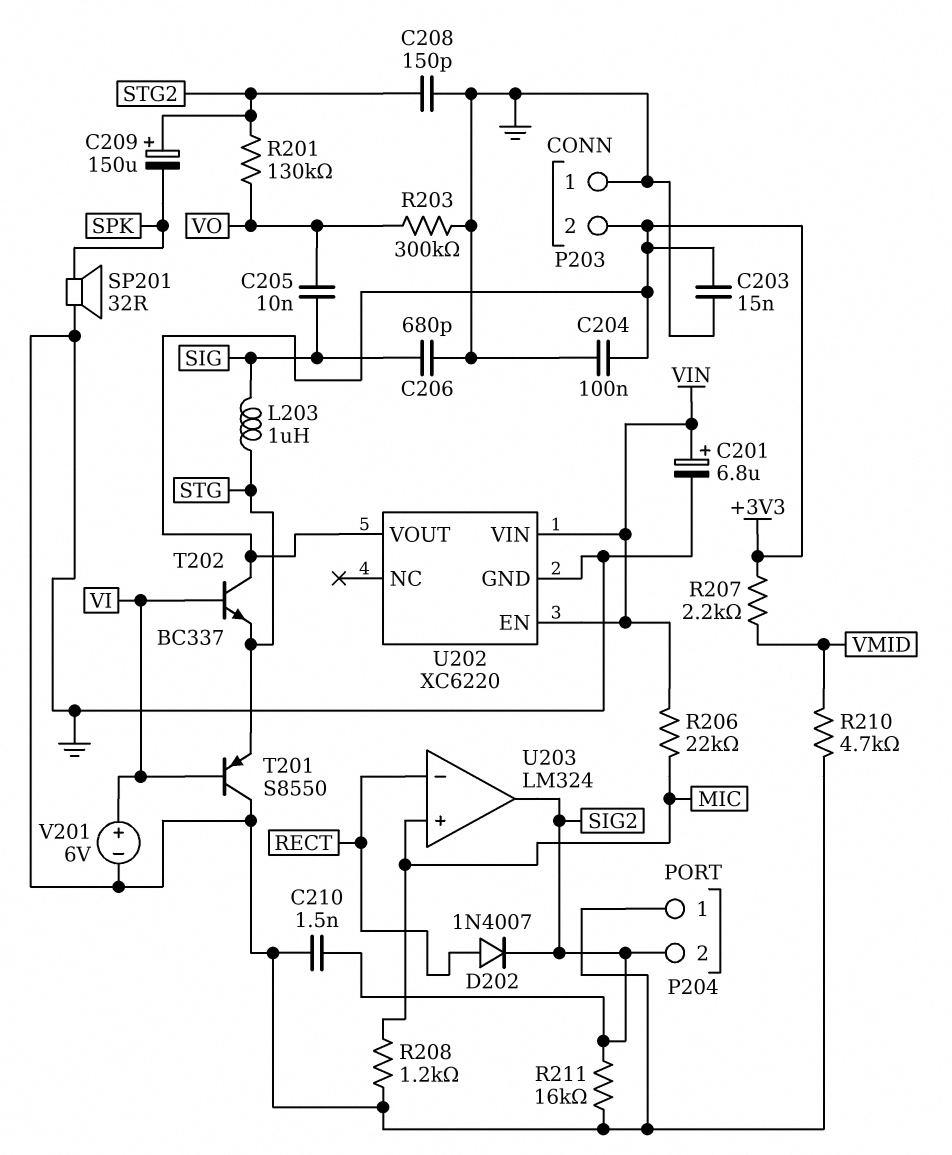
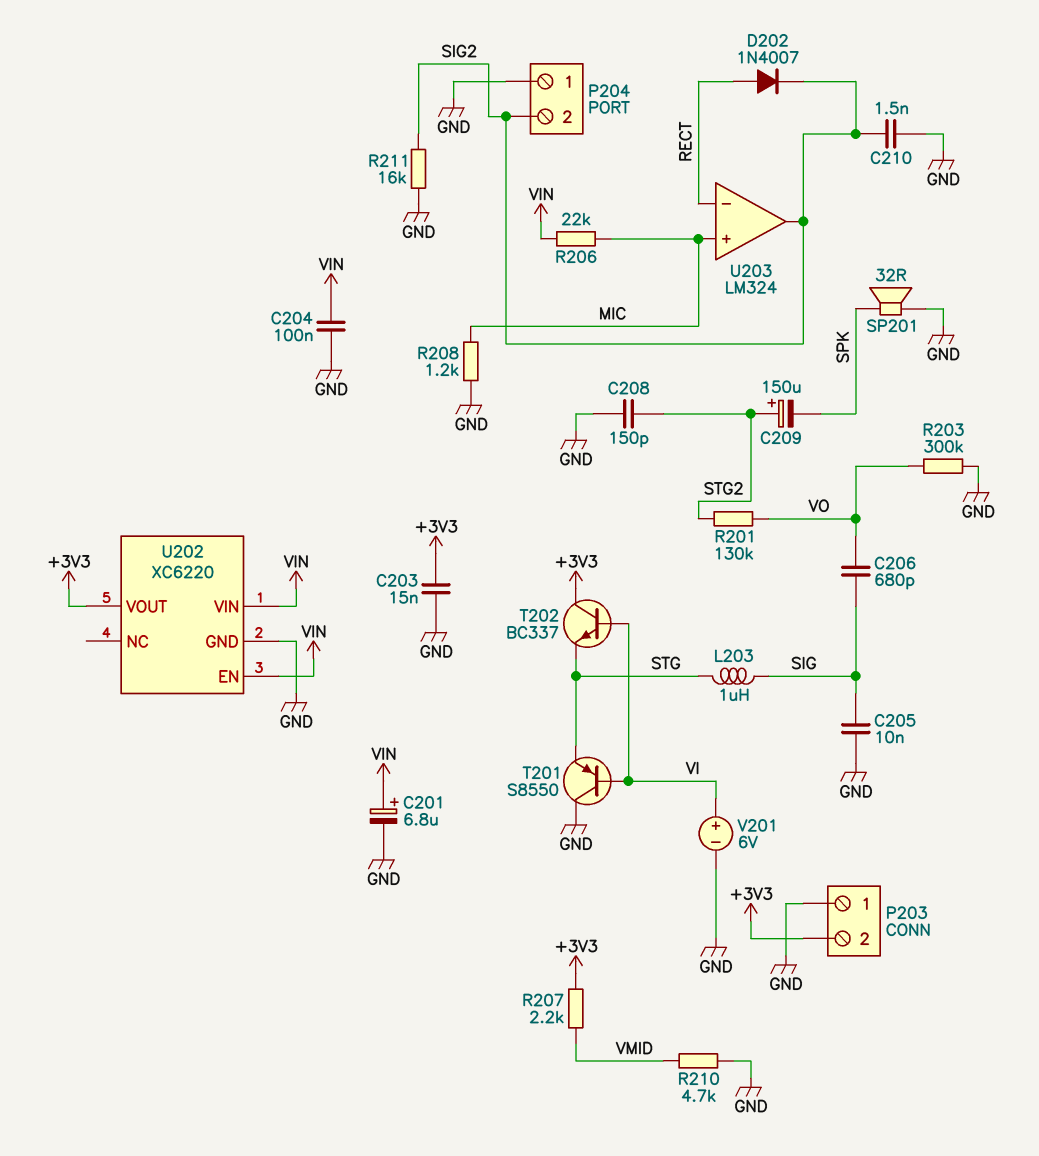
C204: 100nF (+3V3, GND) -> 100nF (GND, VIN)
C205: 10nF (SIG, VO) -> 10nF (GND, SIG)
C206: 680pF (GND, SIG) -> 680pF (SIG, VO)

